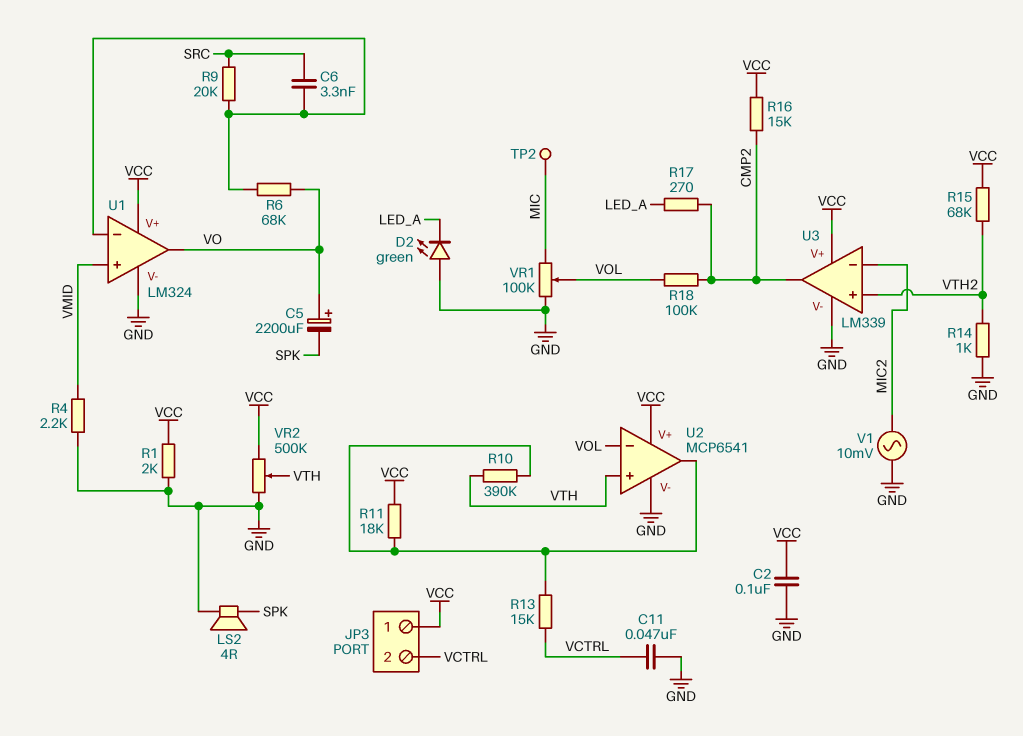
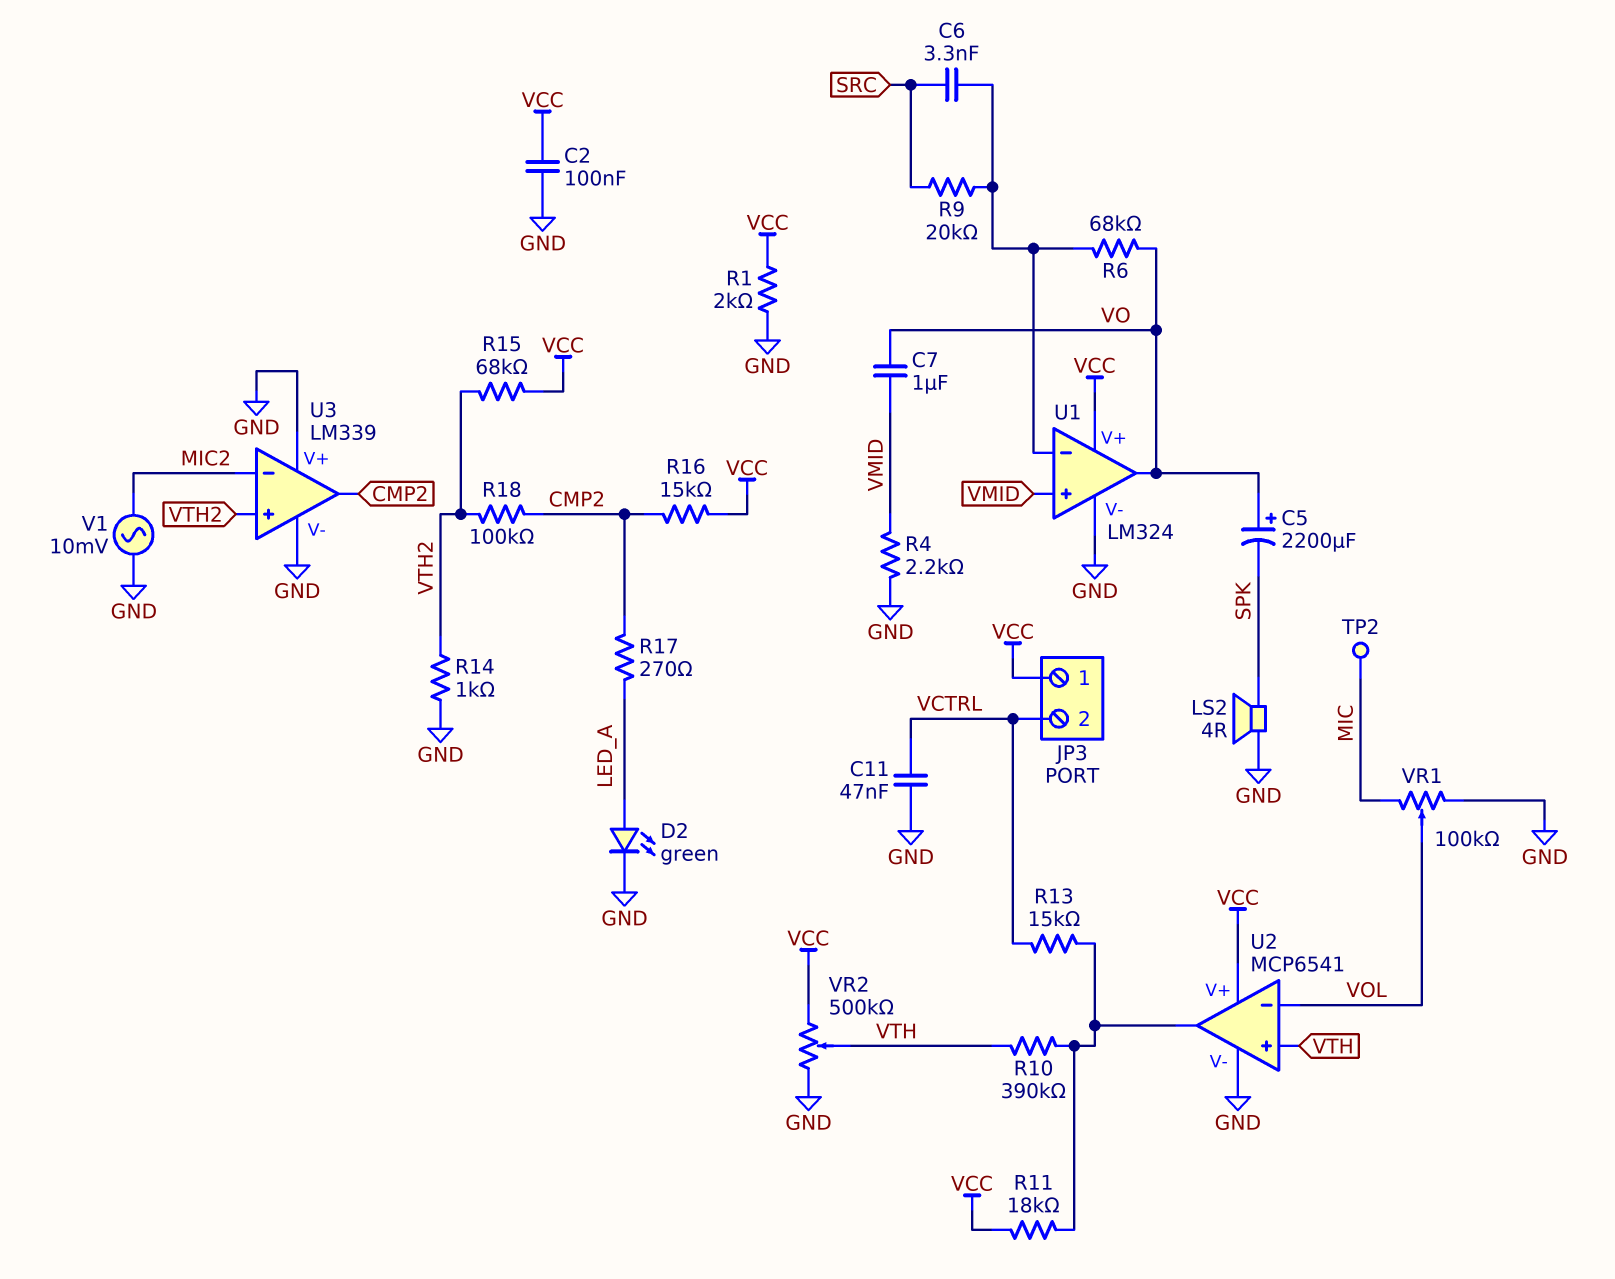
C7: none -> 1uF (VMID, VO)
D2: LED green (A GND, K LED_A) -> LED green (A LED_A, K GND)
R18: 100k (CMP2, VOL) -> 100k (CMP2, VTH2)
U3 pin V+: VCC -> GND

